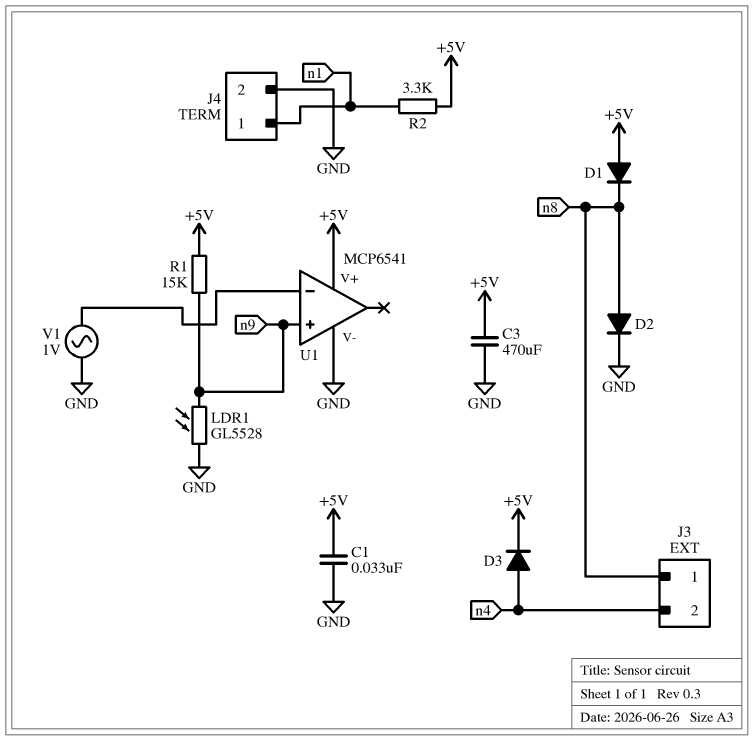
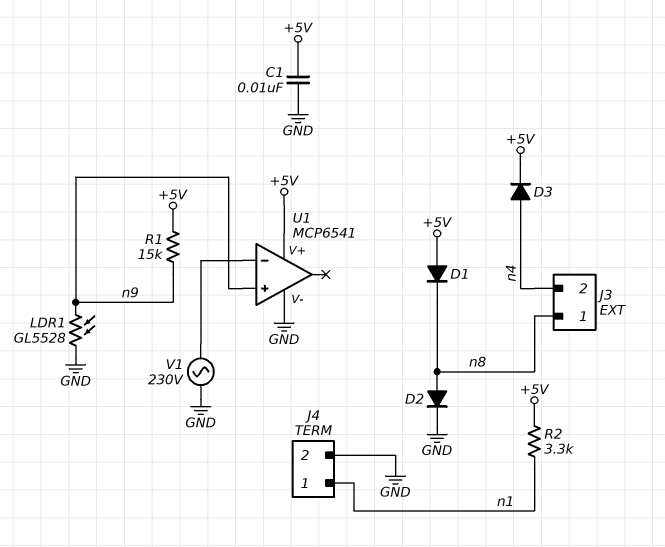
C1: 33nF (+5V, GND) -> 10nF (+5V, GND)
C3: 470uF (+5V, GND) -> none
V1: AC 1V (GND, U1/in-) -> AC 230V (GND, U1/in-)

